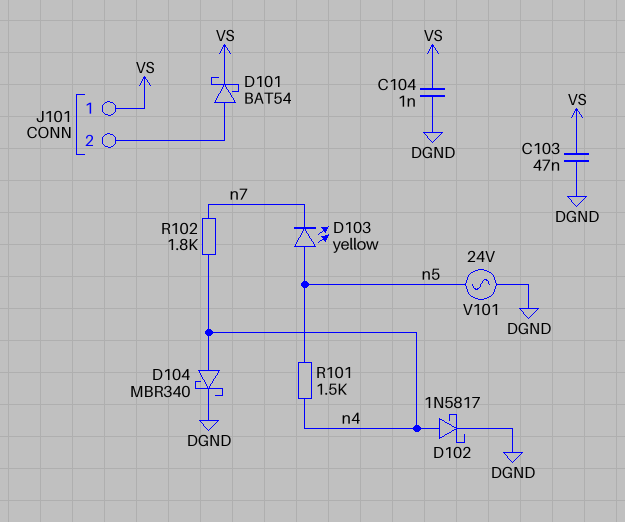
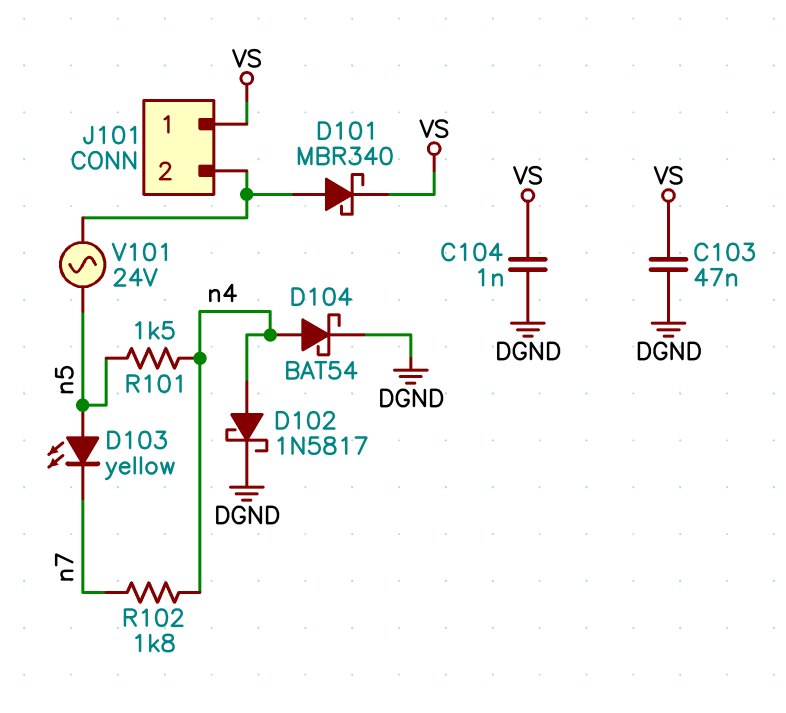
D101: schottky BAT54 (A J101/2, K VS) -> schottky MBR340 (A J101/2, K VS)
D104: schottky MBR340 (A n4, K DGND) -> schottky BAT54 (A n4, K DGND)
V101: AC 24V (DGND, n5) -> AC 24V (J101/2, n5)

